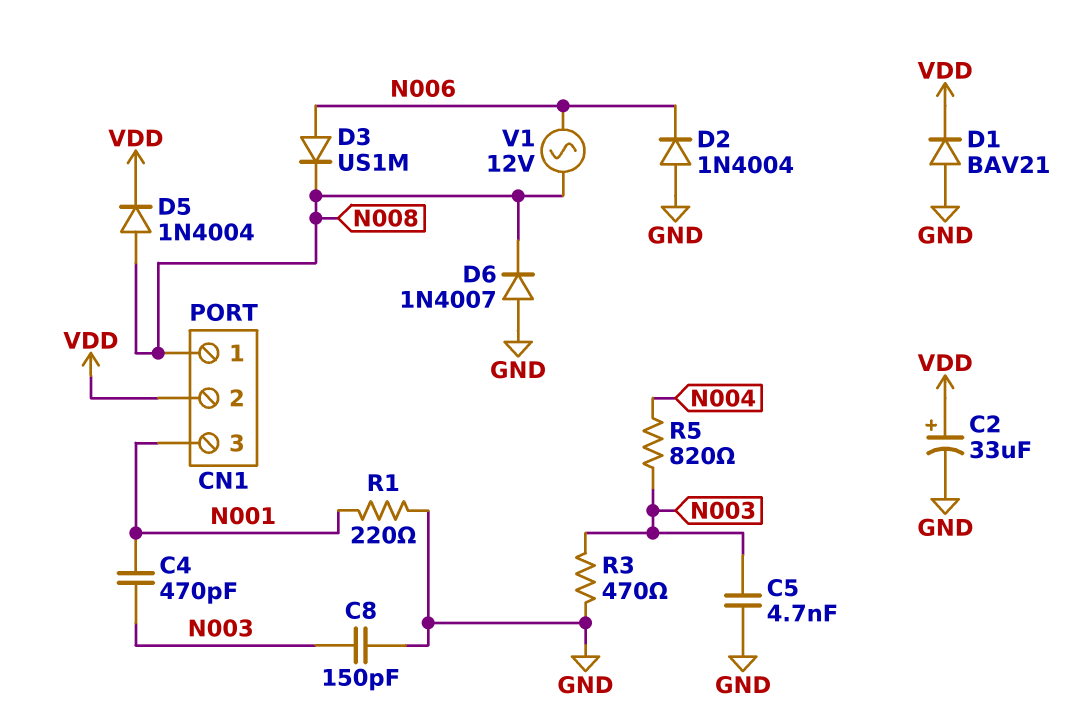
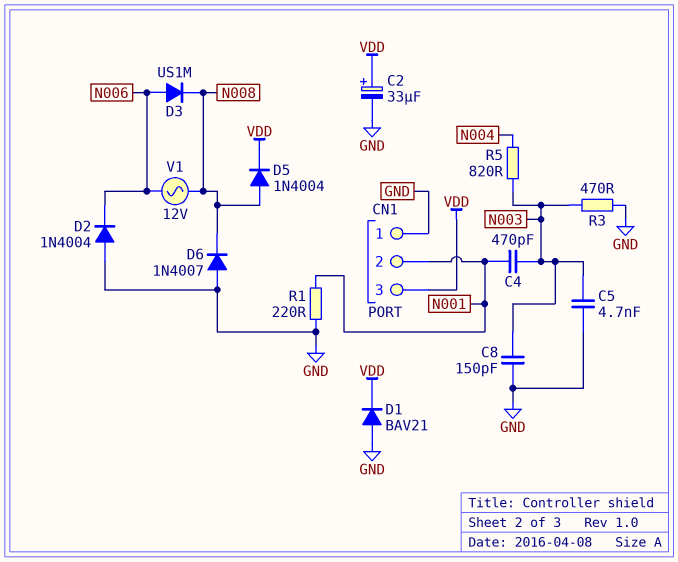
CN1 pin 1: N008 -> GND
CN1 pin 2: VDD -> N001
CN1 pin 3: N001 -> VDD

